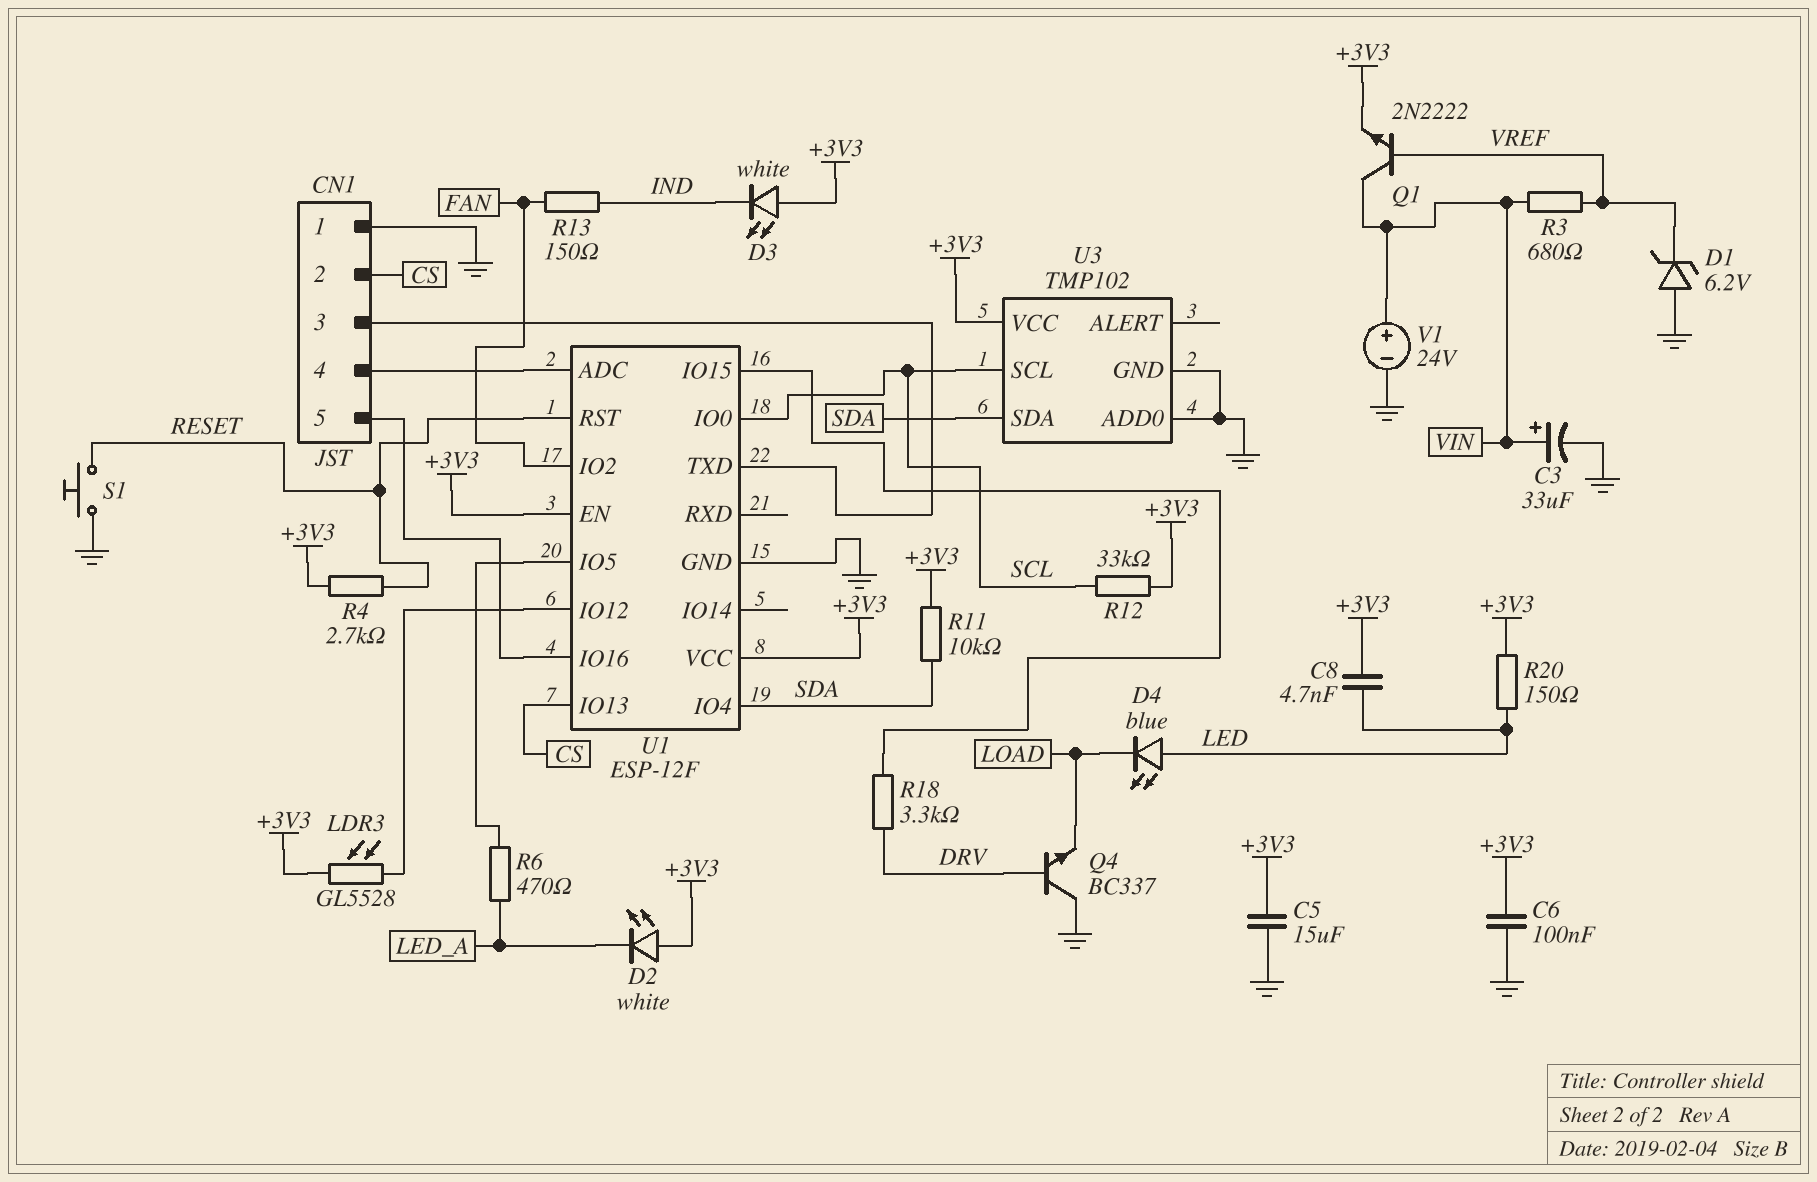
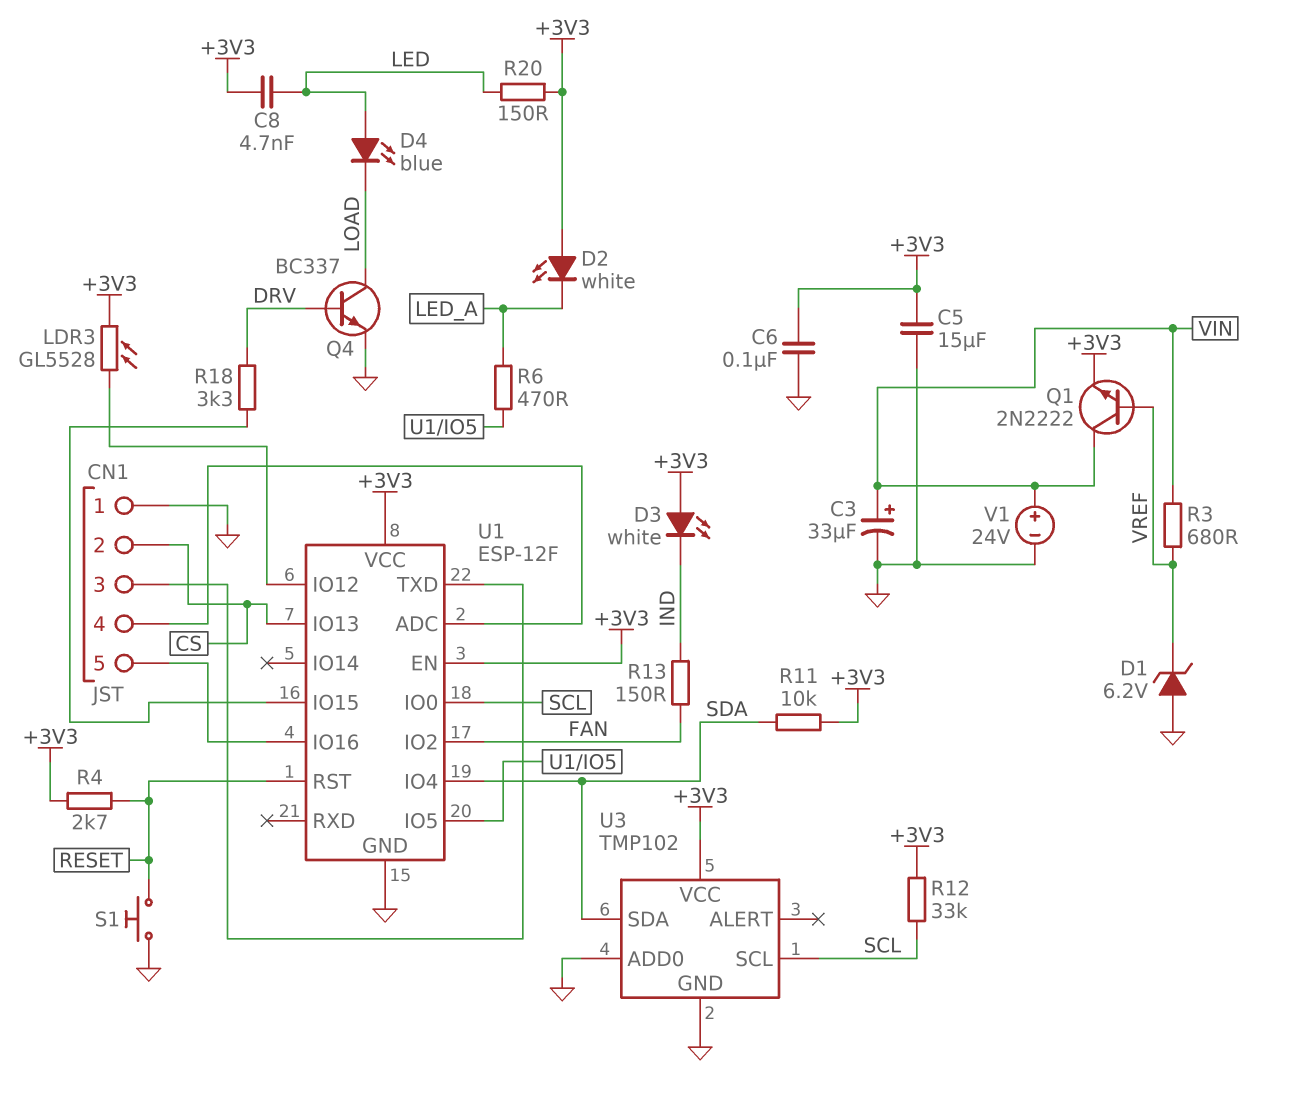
Q4: NPN BC337 (B DRV, C GND, E LOAD) -> NPN BC337 (B DRV, C LOAD, E GND)

